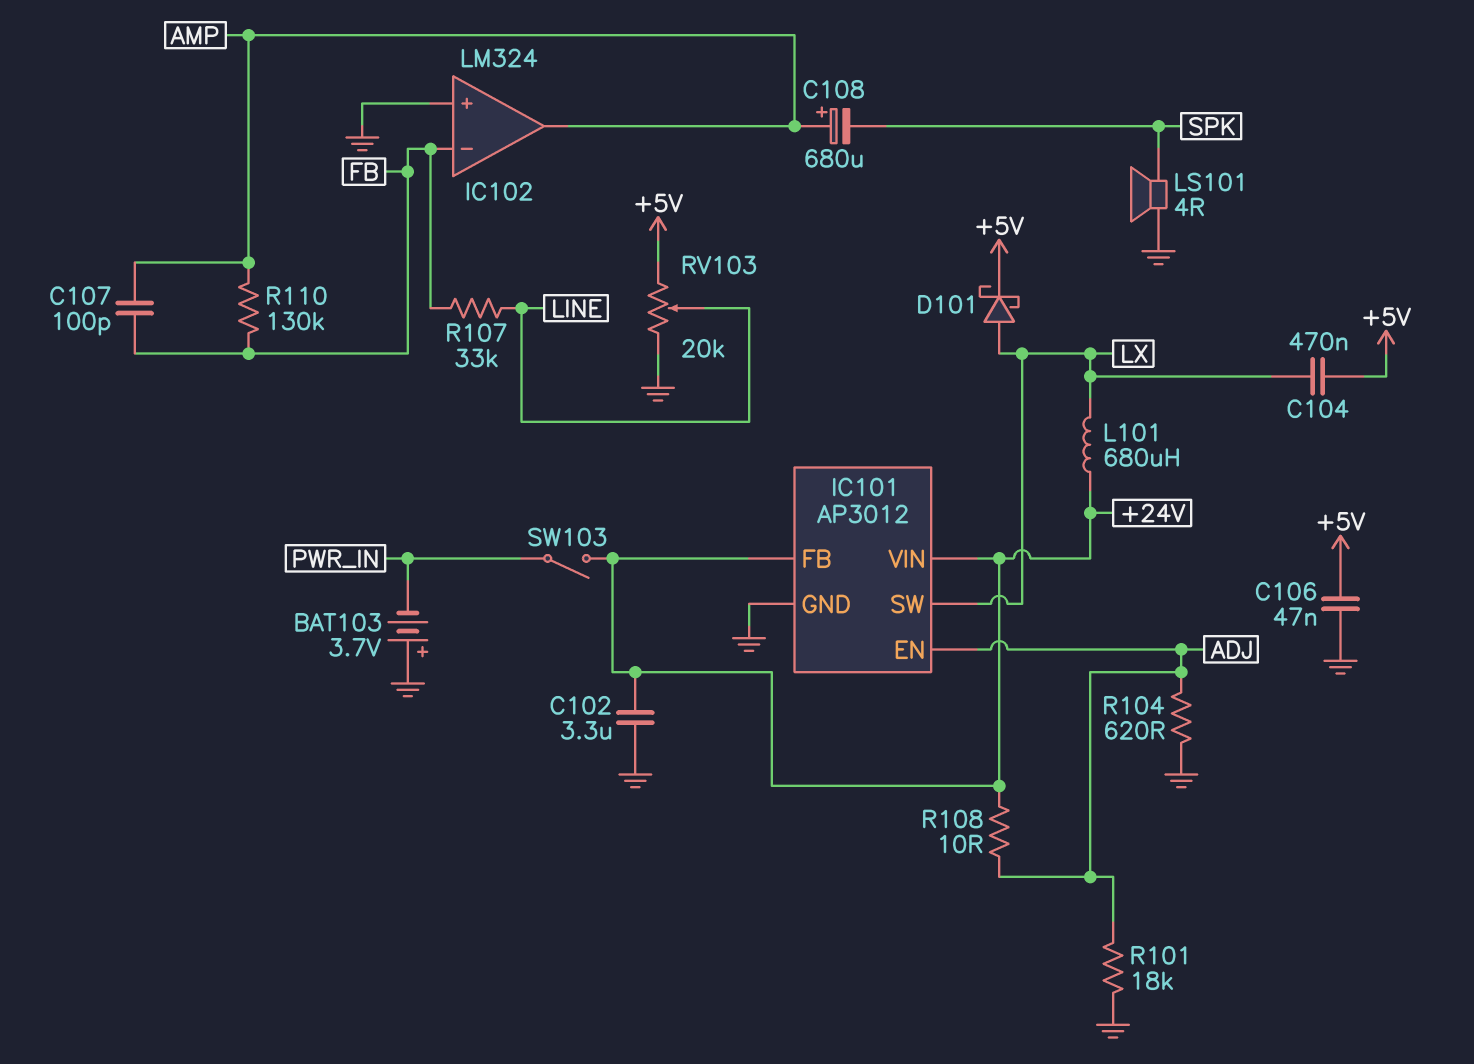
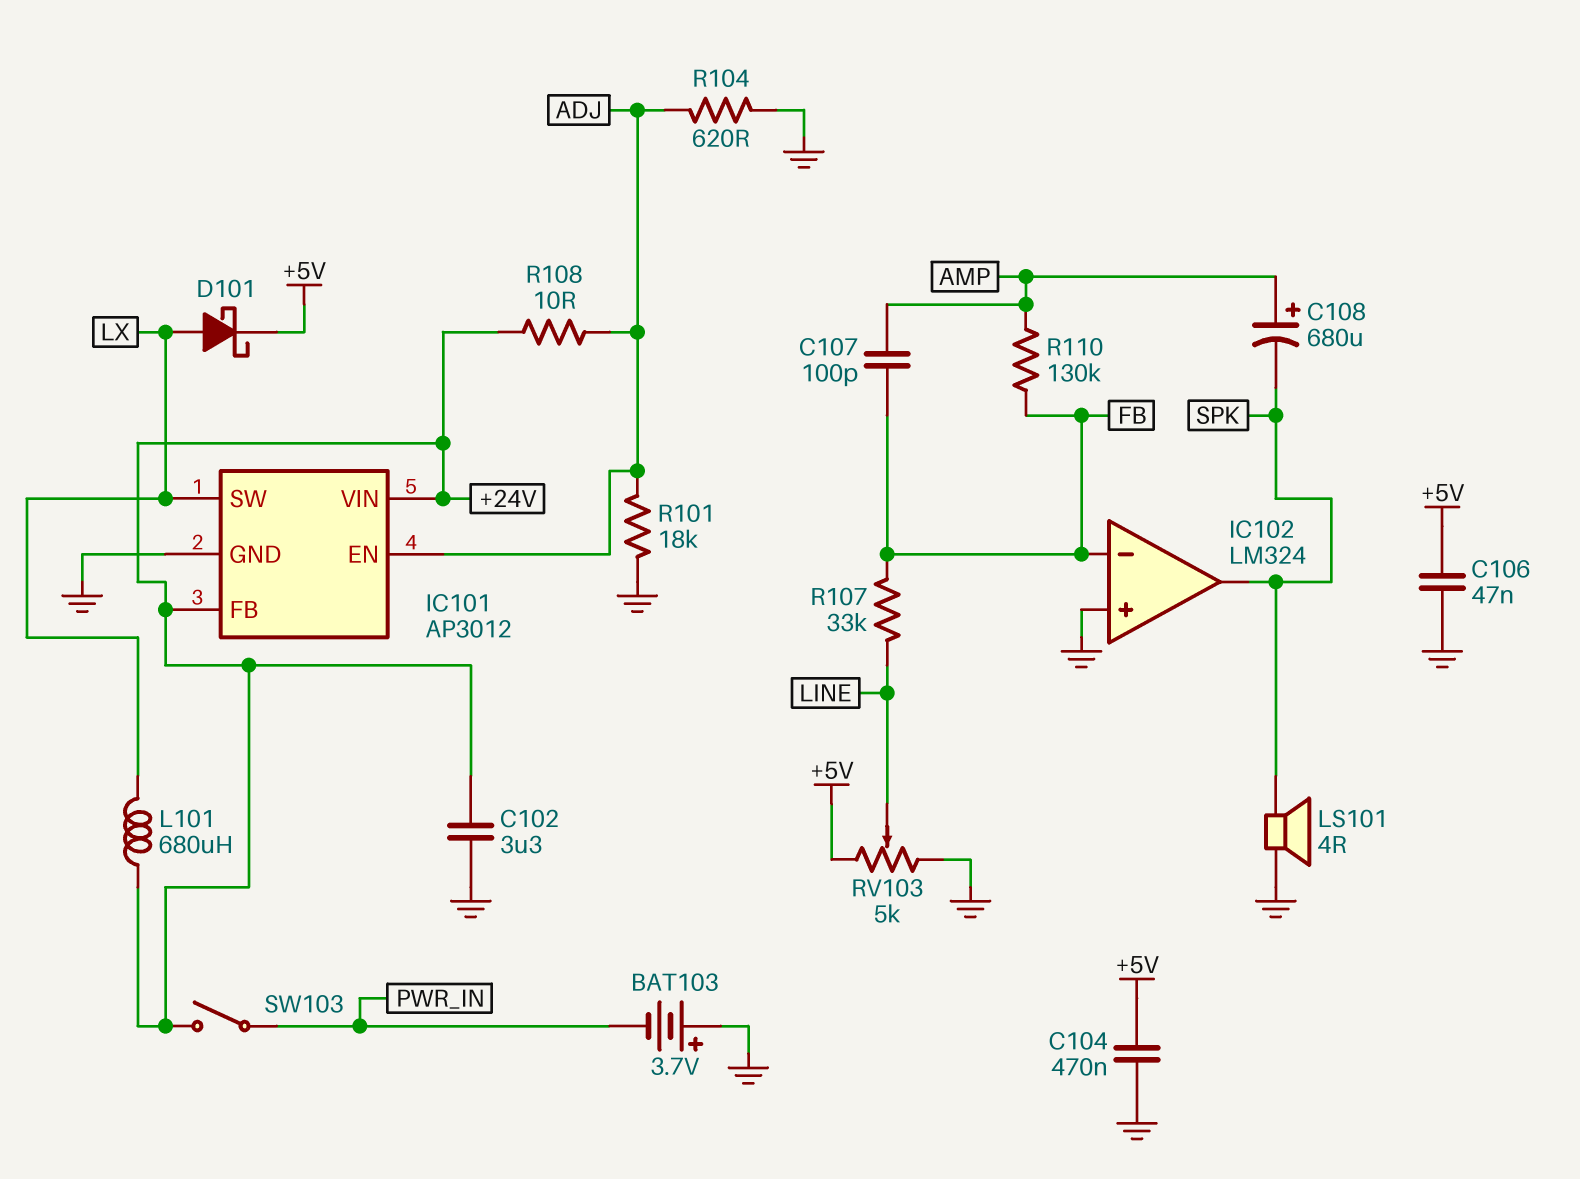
C104: 470nF (+5V, LX) -> 470nF (+5V, GND)
IC102 pin out: AMP -> SPK
RV103: 20k (+5V, GND, wiper LINE) -> 5k (+5V, GND, wiper LINE)

